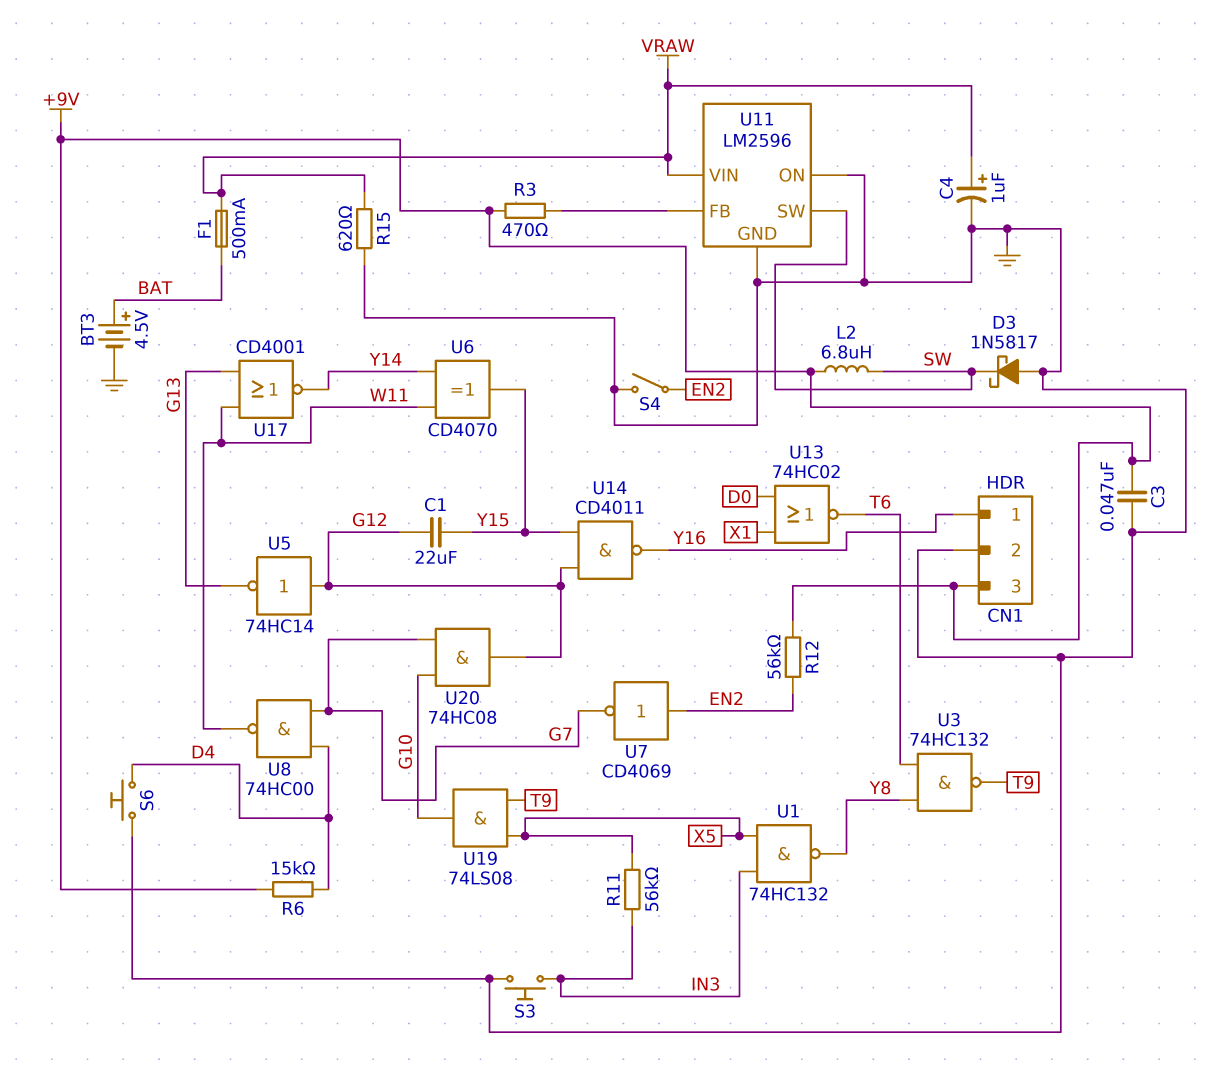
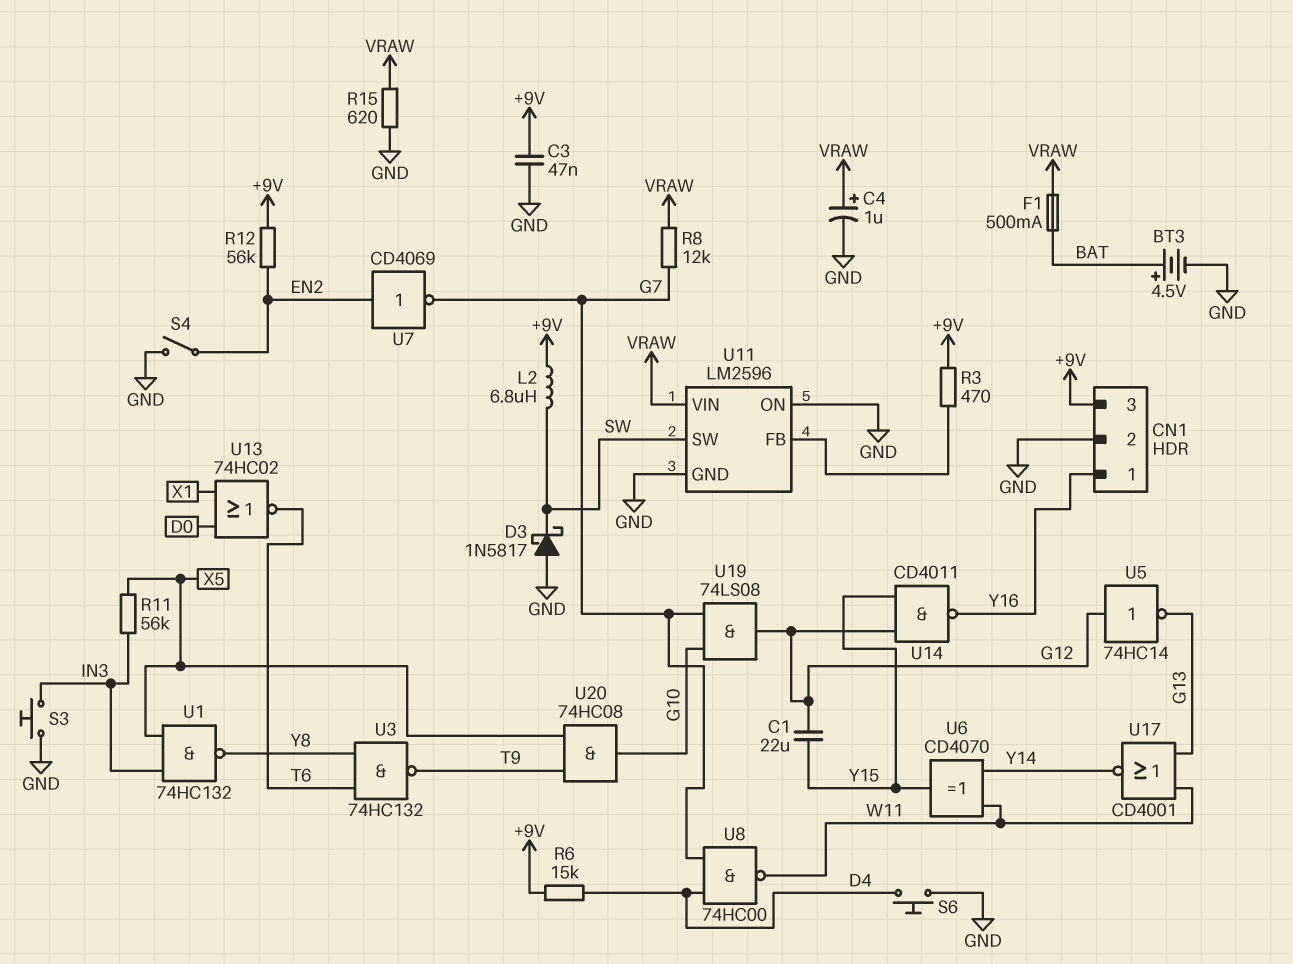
R8: none -> 12k (G7, VRAW)
U19: AND 74LS08 (in T9, in X5, out G10) -> AND 74LS08 (in G7, in G10, out G12)
U20: AND 74HC08 (in G7, in G10, out G12) -> AND 74HC08 (in T9, in X5, out G10)

